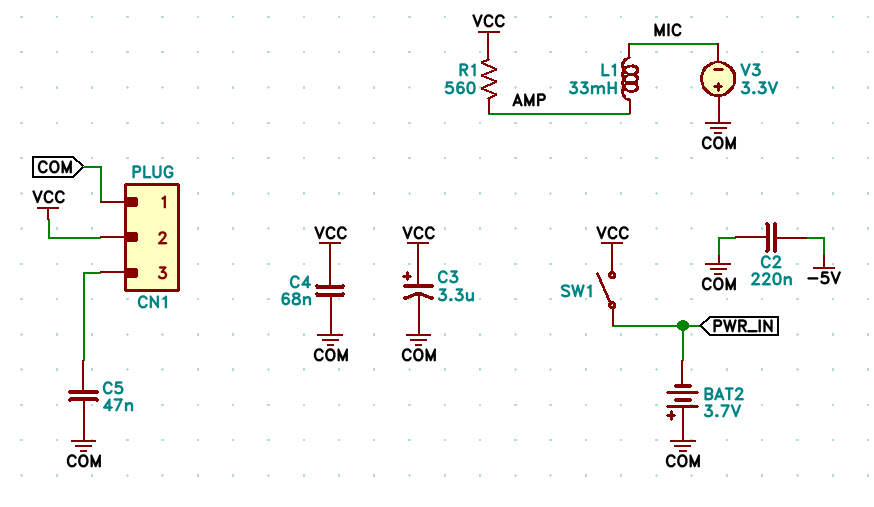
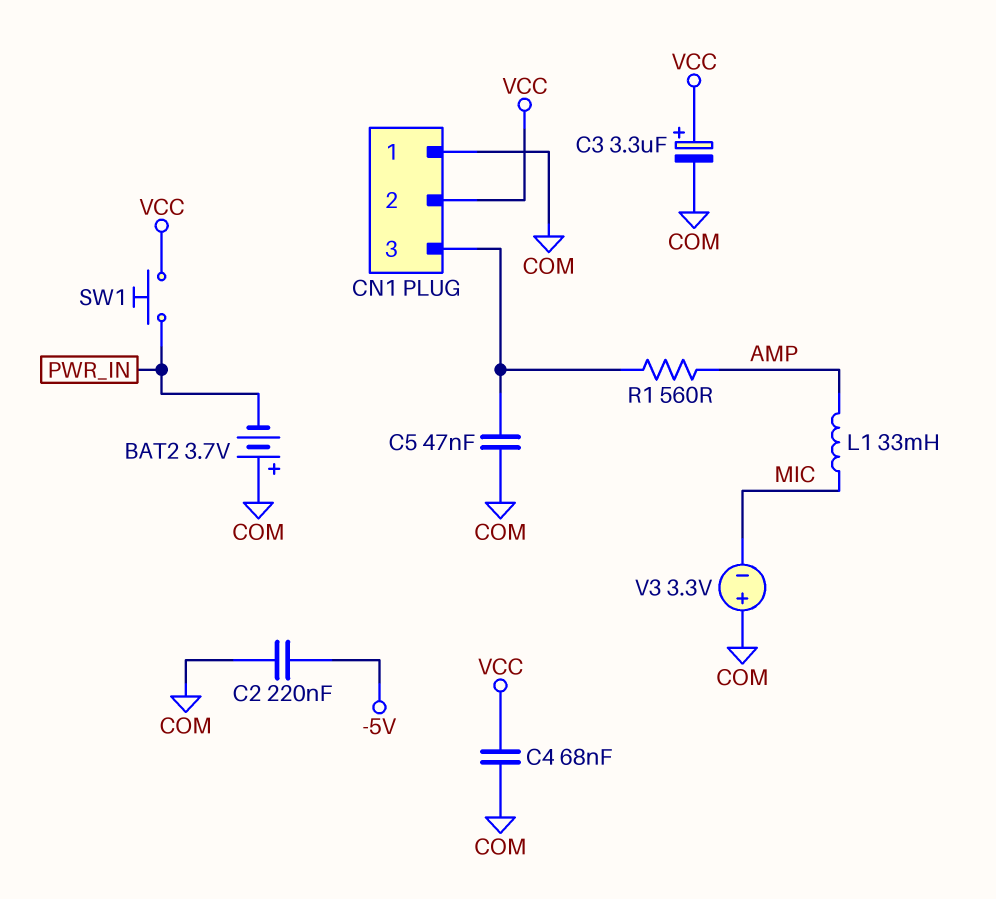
R1: 560 (AMP, VCC) -> 560 (AMP, CN1/3)
SW1: switch (PWR_IN, VCC) -> button (PWR_IN, VCC)

